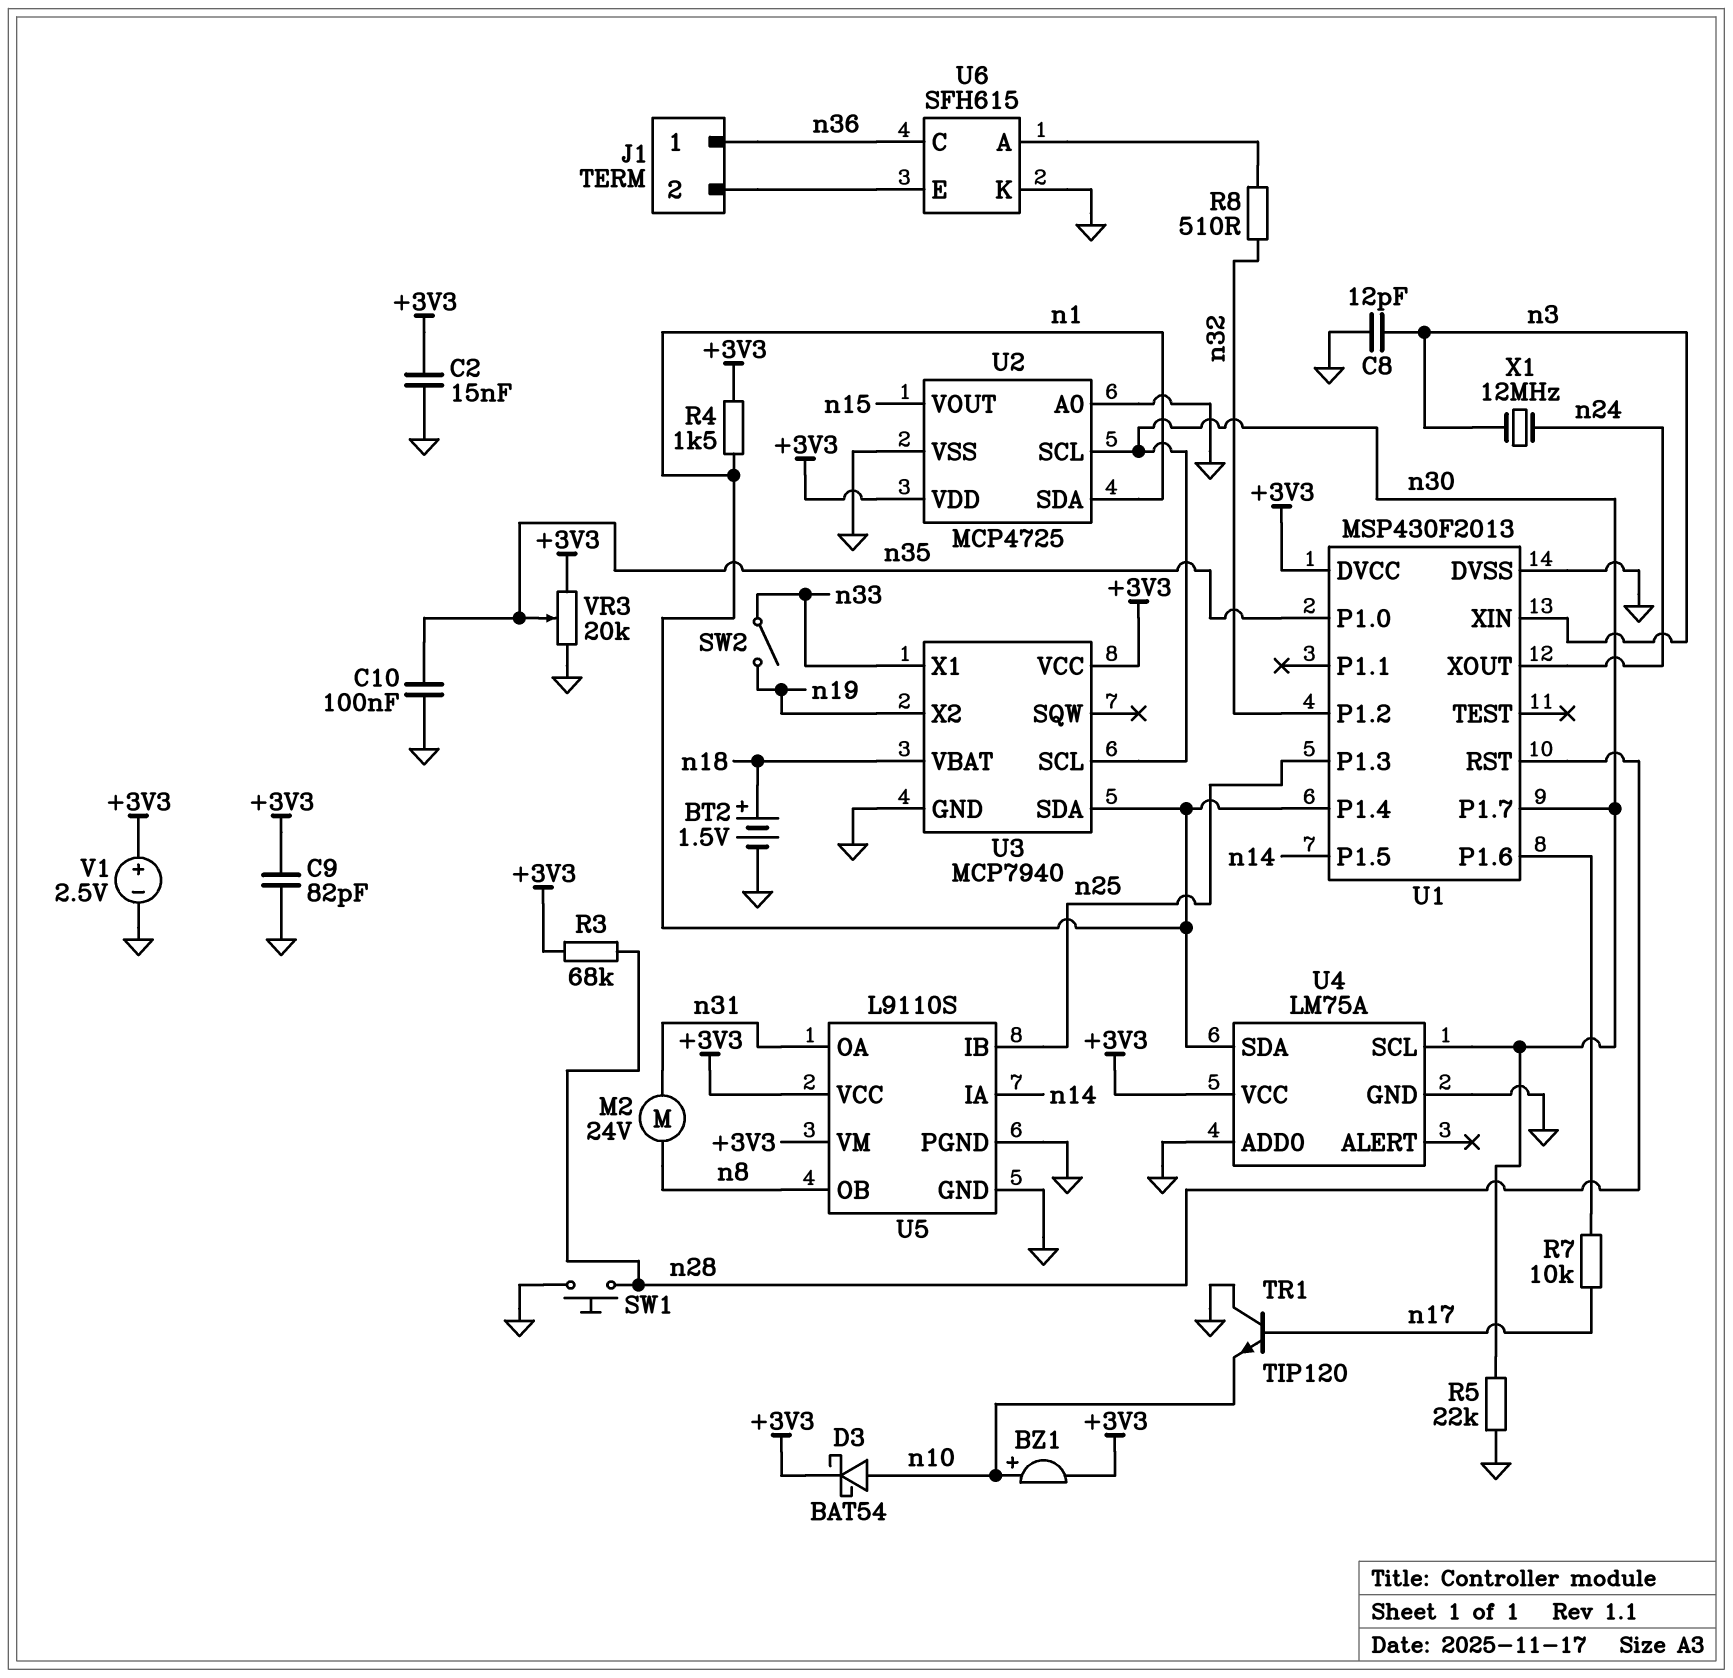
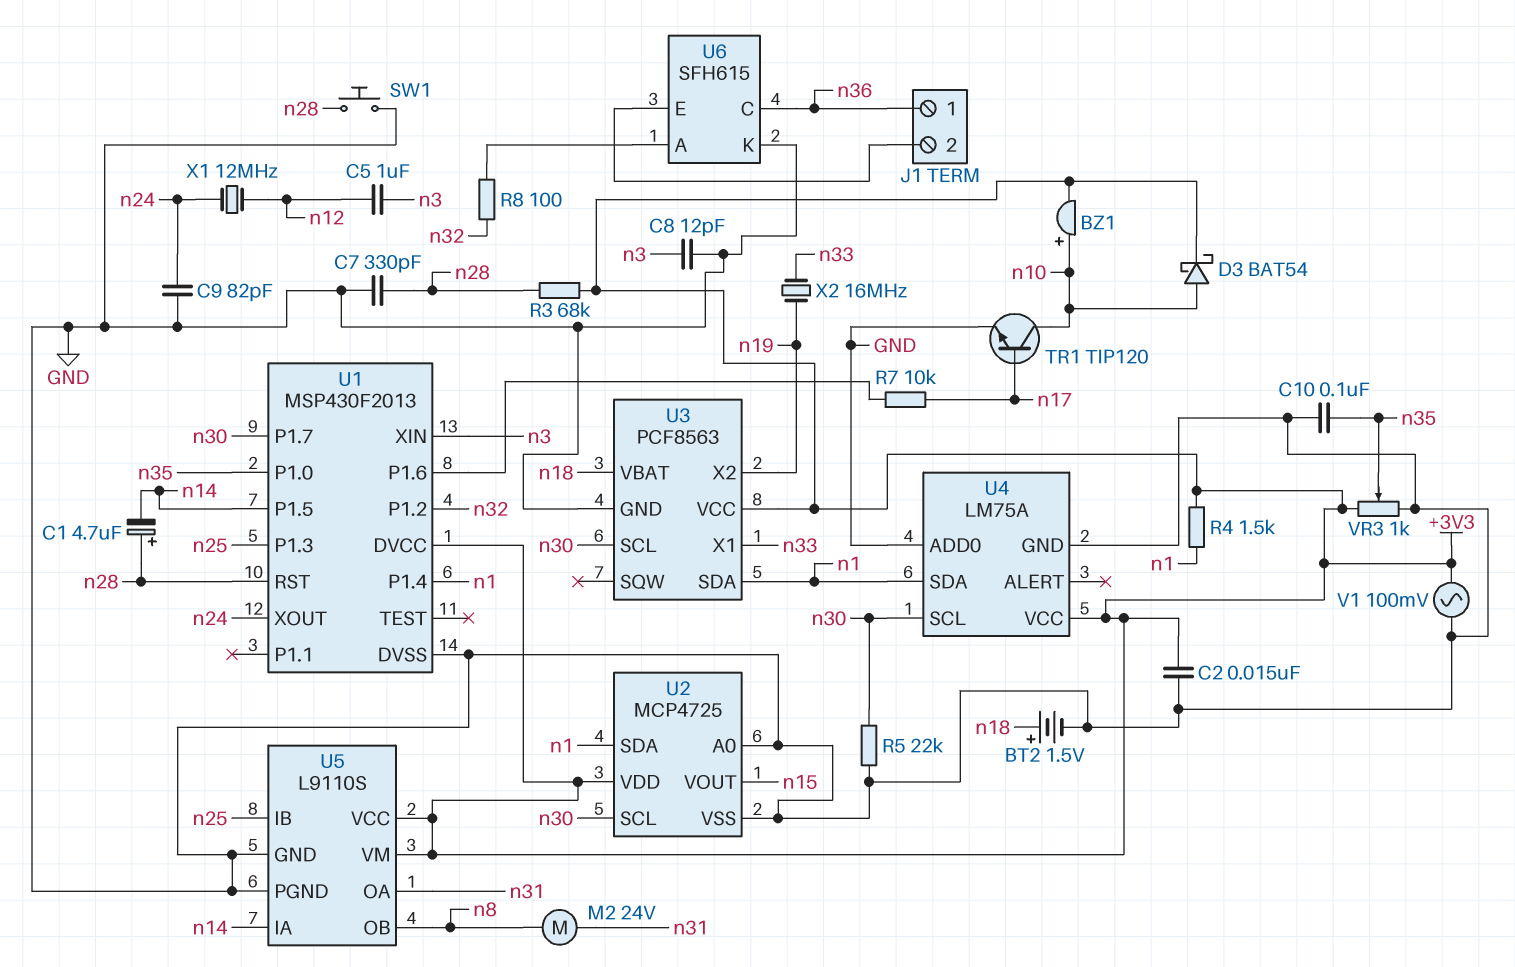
C1: none -> 4.7uF (plus n28, minus n14)
C5: none -> 1uF (n3, n12)
C7: none -> 330pF (GND, n28)
C9: 82pF (+3V3, GND) -> 82pF (GND, n24)
R8: 510 (U6/A, n32) -> 100 (U6/A, n32)
SW2: switch (n19, n33) -> none
TR1: NPN TIP120 (B n17, C GND, E n10) -> NPN TIP120 (B n17, C n10, E GND)
U3: MCP7940 -> PCF8563
V1: 2.5V (plus +3V3, minus GND) -> AC 100mV (+3V3, GND)
VR3: 20k (+3V3, GND, wiper n35) -> 1k (+3V3, GND, wiper n35)
X1: 12MHz (n3, n24) -> 12MHz (n12, n24)
X2: none -> 16MHz (n19, n33)

